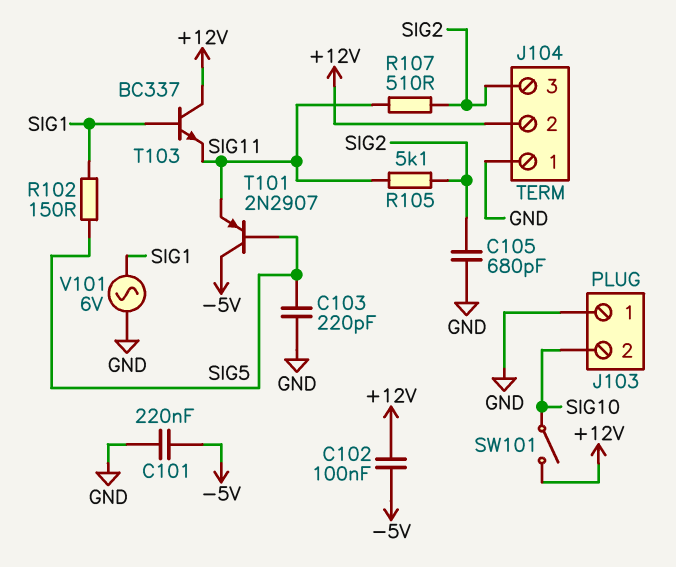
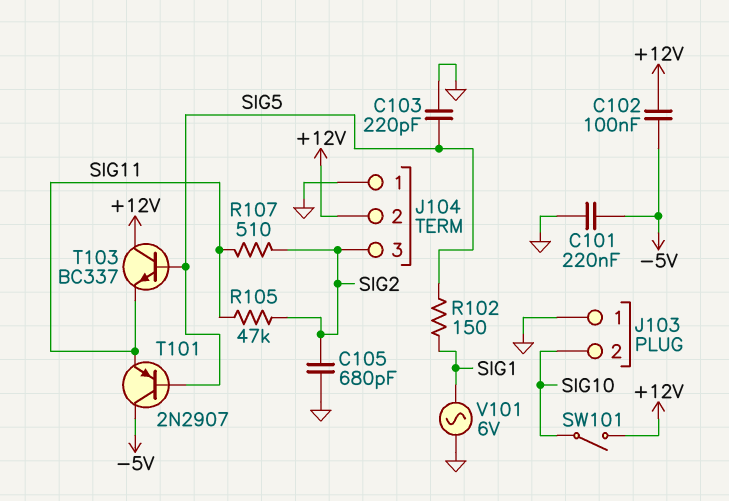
R105: 5.1k (SIG2, SIG11) -> 47k (SIG2, SIG11)
T103: NPN BC337 (B SIG1, C +12V, E SIG11) -> NPN BC337 (B SIG5, C +12V, E SIG11)

